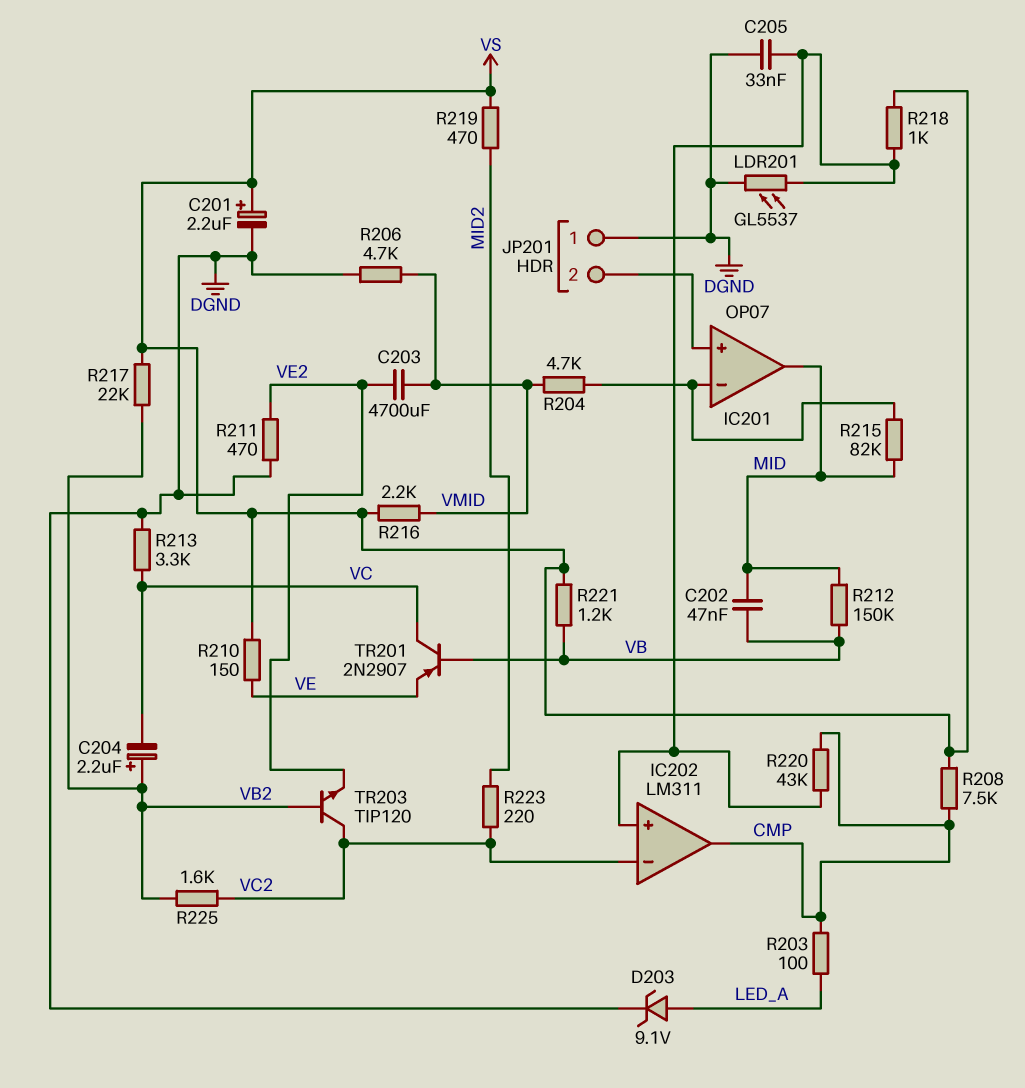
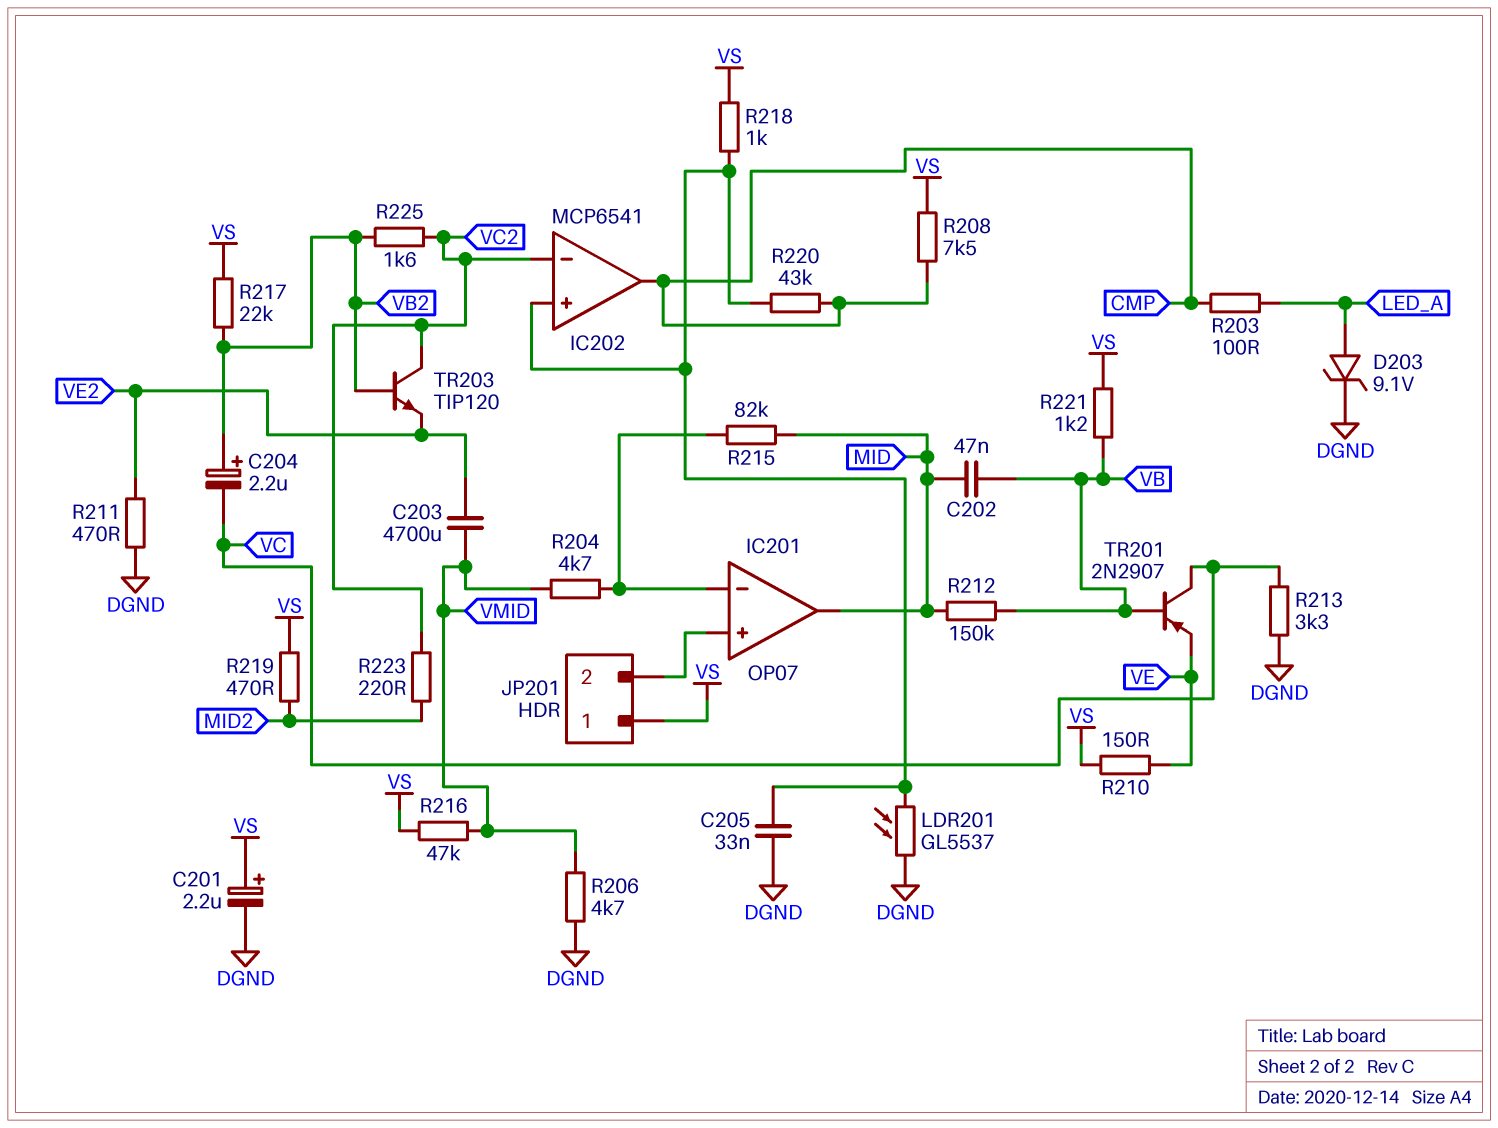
IC202: LM311 -> MCP6541
JP201 pin 1: DGND -> VS
R216: 2.2k (VMID, VS) -> 47k (VMID, VS)

